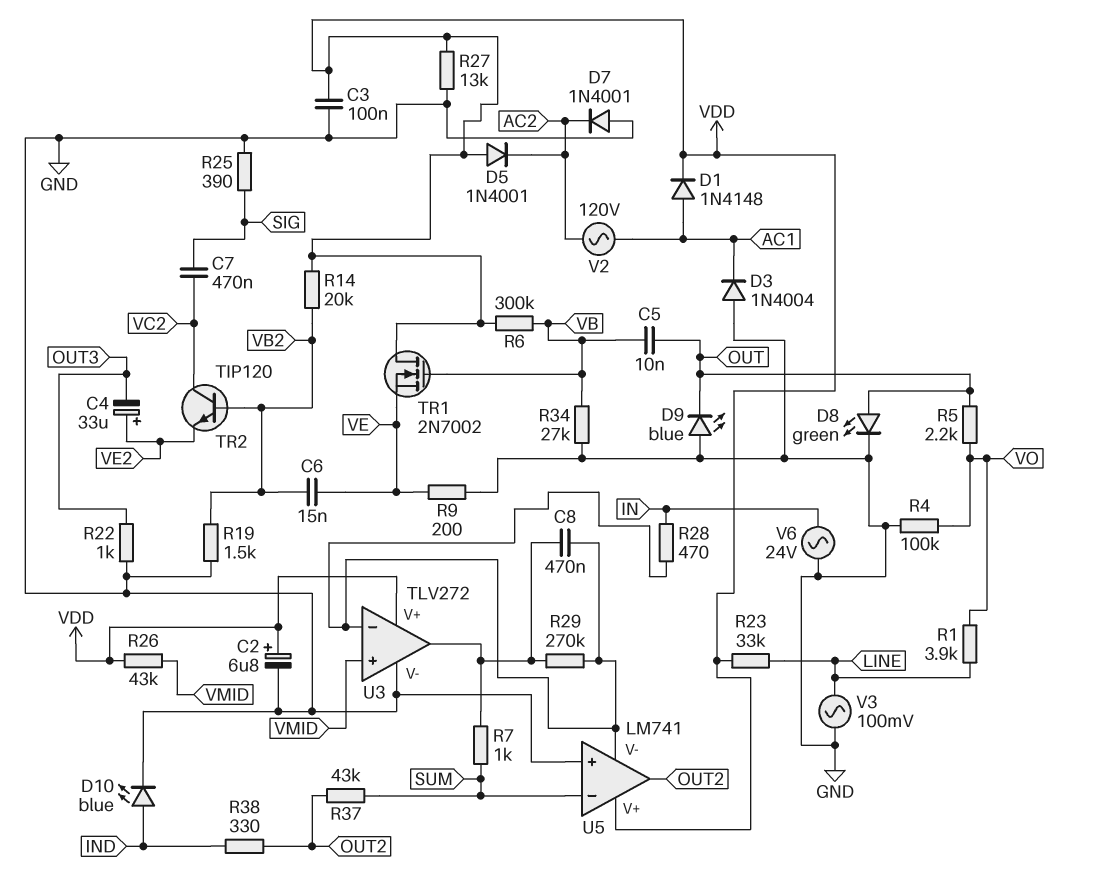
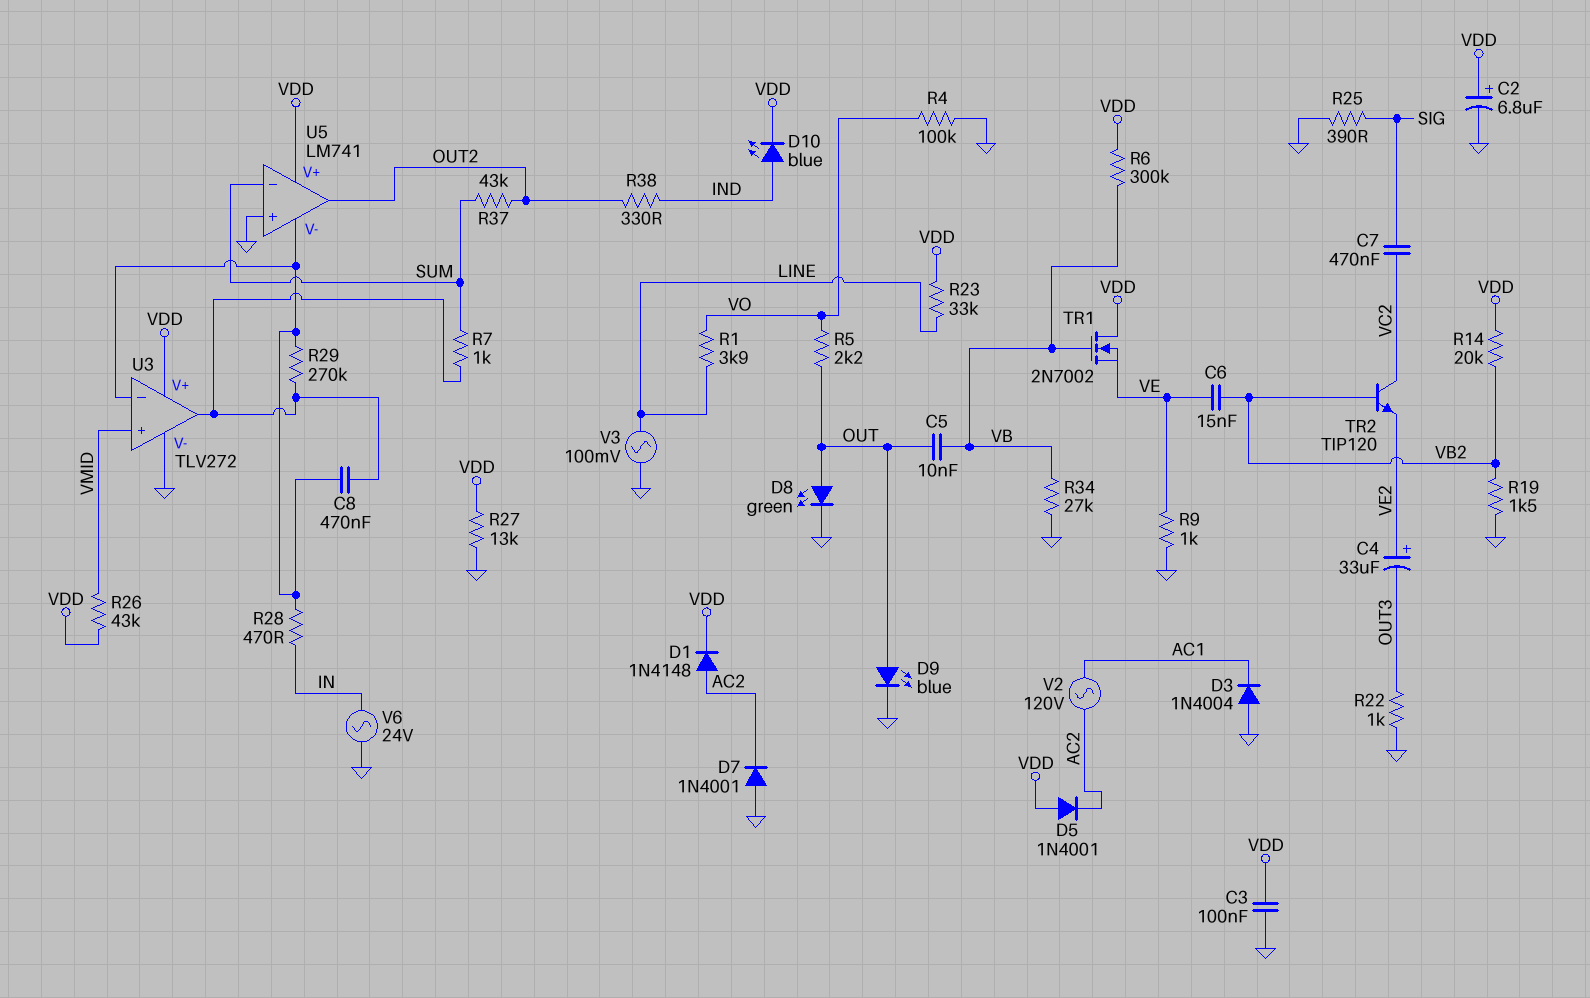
D1: diode 1N4148 (A AC1, K VDD) -> diode 1N4148 (A AC2, K VDD)
D9: LED blue (A GND, K OUT) -> LED blue (A OUT, K GND)
D10: LED blue (A IND, K GND) -> LED blue (A IND, K VDD)
R9: 200 (GND, VE) -> 1k (GND, VE)

